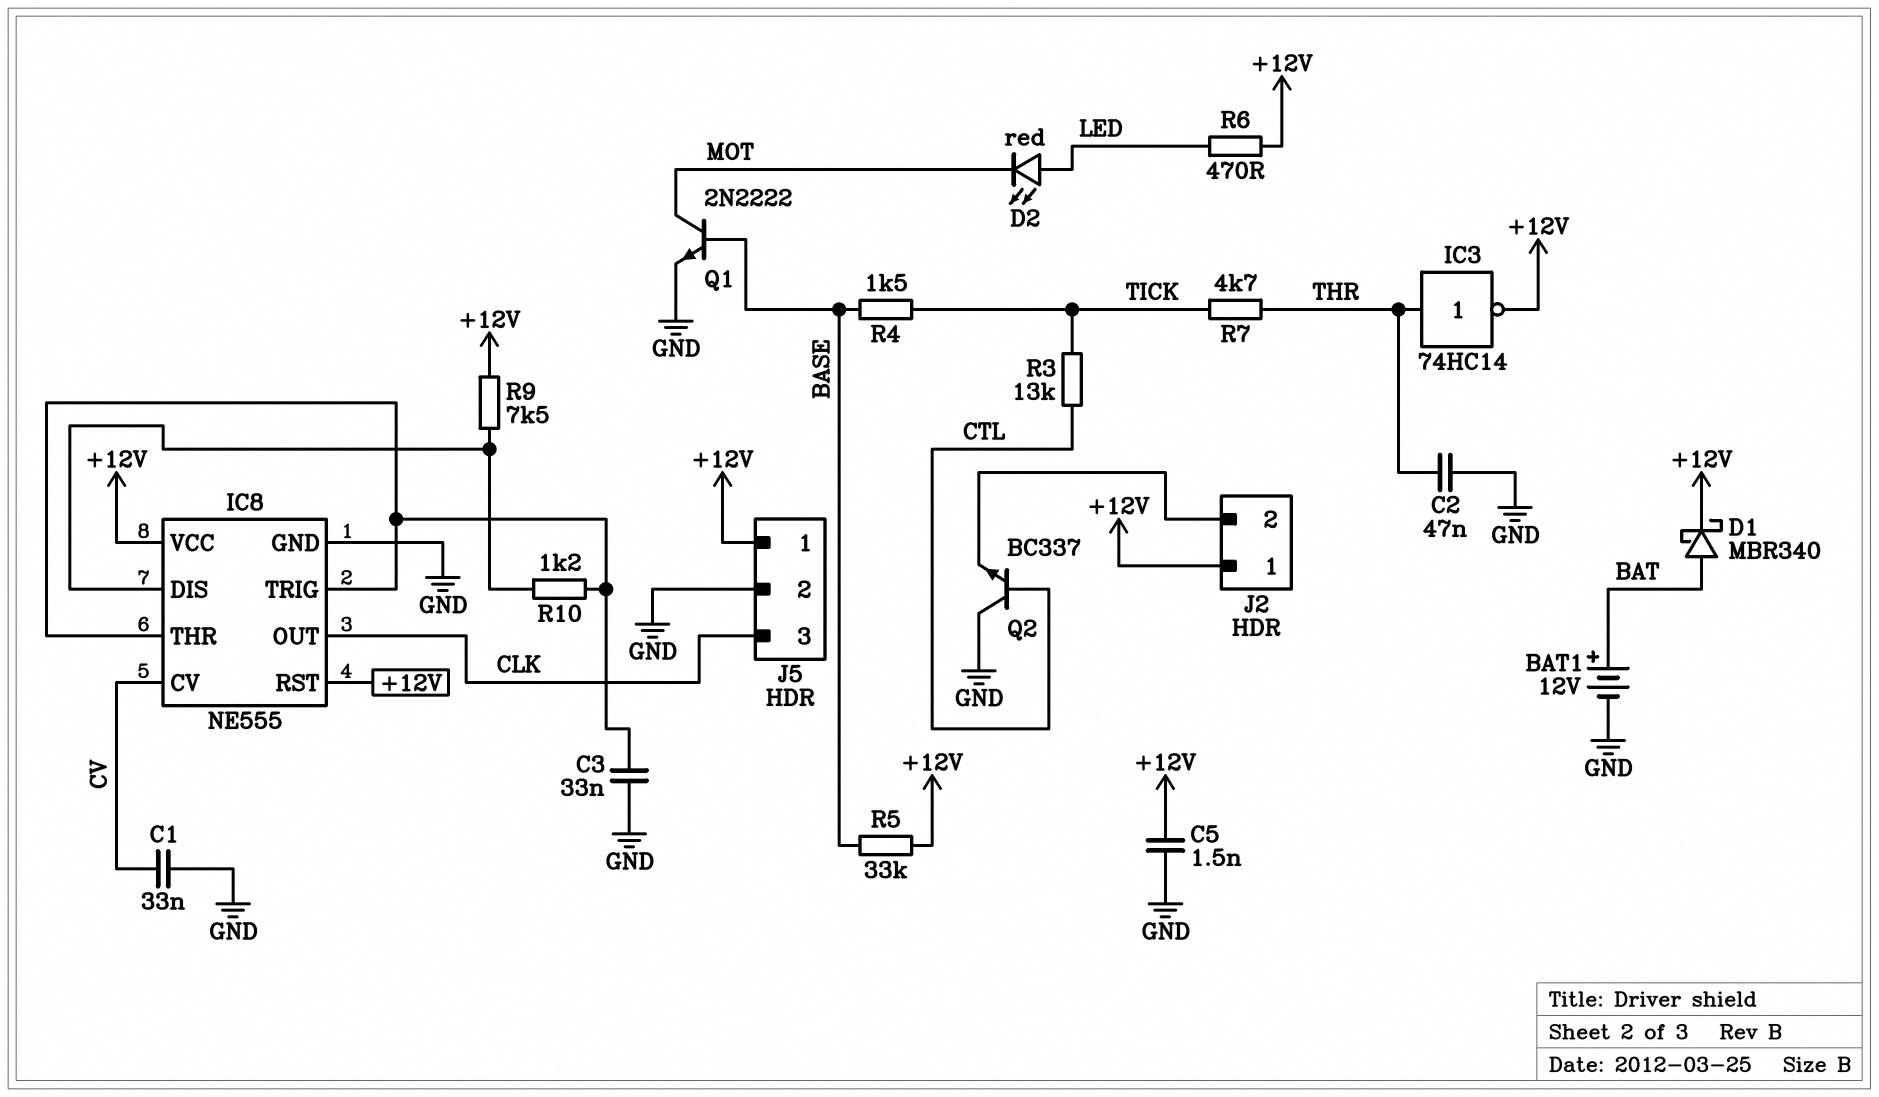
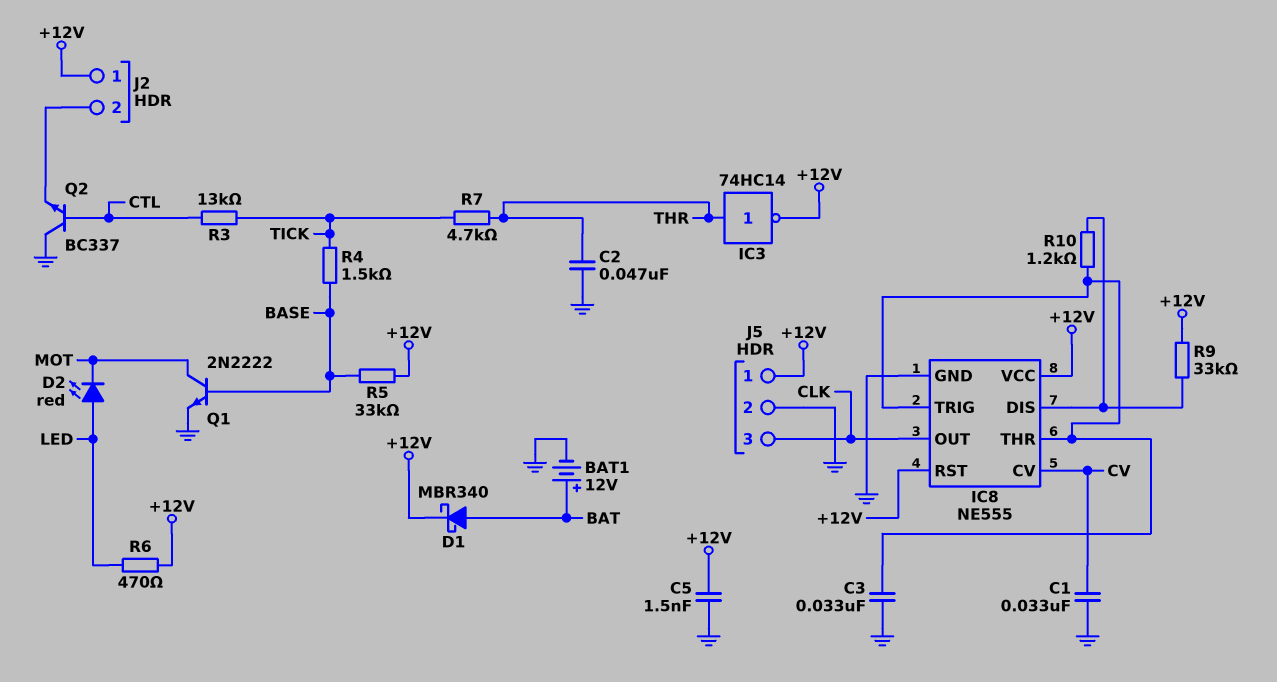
R9: 7.5k (+12V, IC8/DIS) -> 33k (+12V, IC8/DIS)

